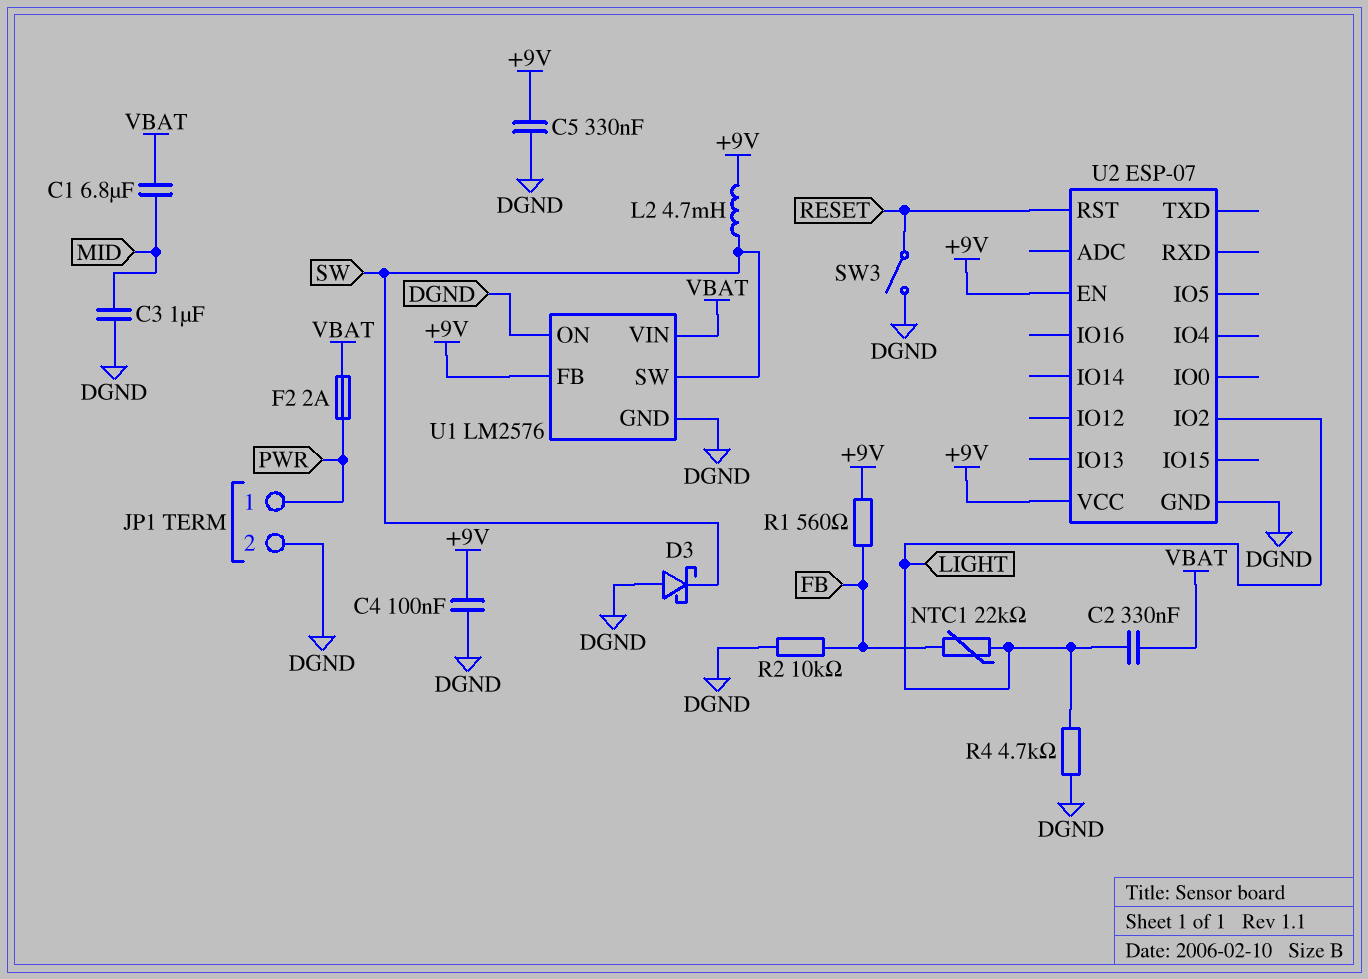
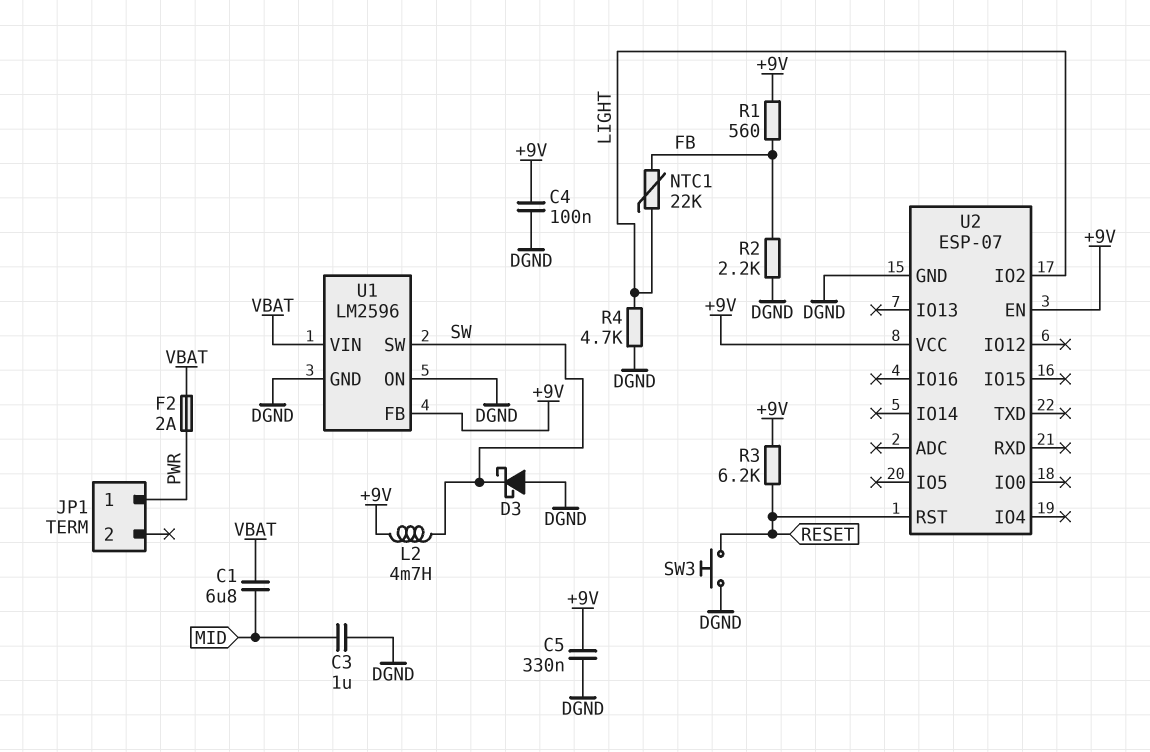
C2: 330nF (LIGHT, VBAT) -> none
JP1 pin 2: DGND -> none
R2: 10k (DGND, FB) -> 2.2k (DGND, FB)
R3: none -> 6.2k (+9V, RESET)
SW3: switch (DGND, RESET) -> button (DGND, RESET)
U1: LM2576 -> LM2596

